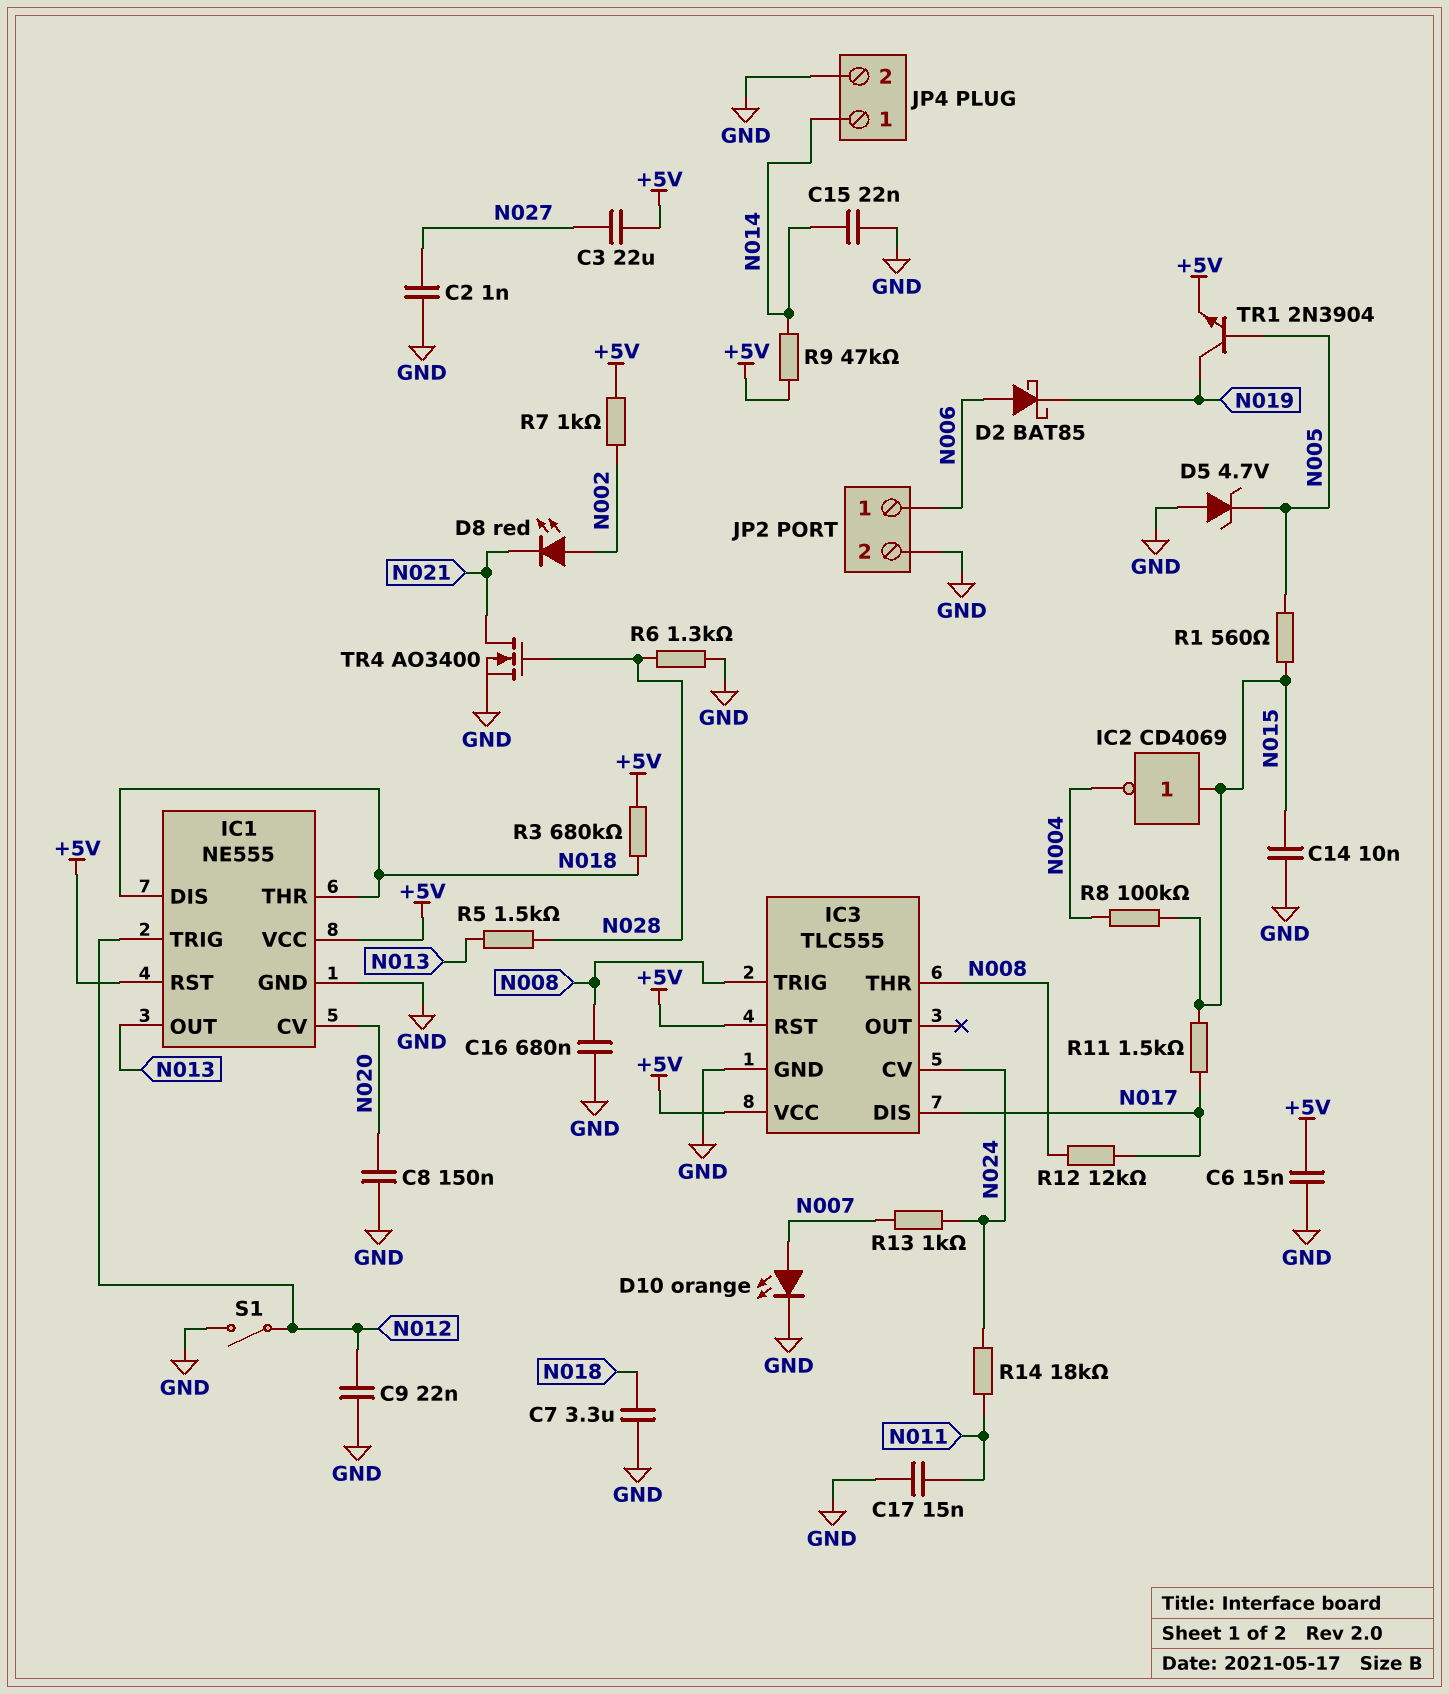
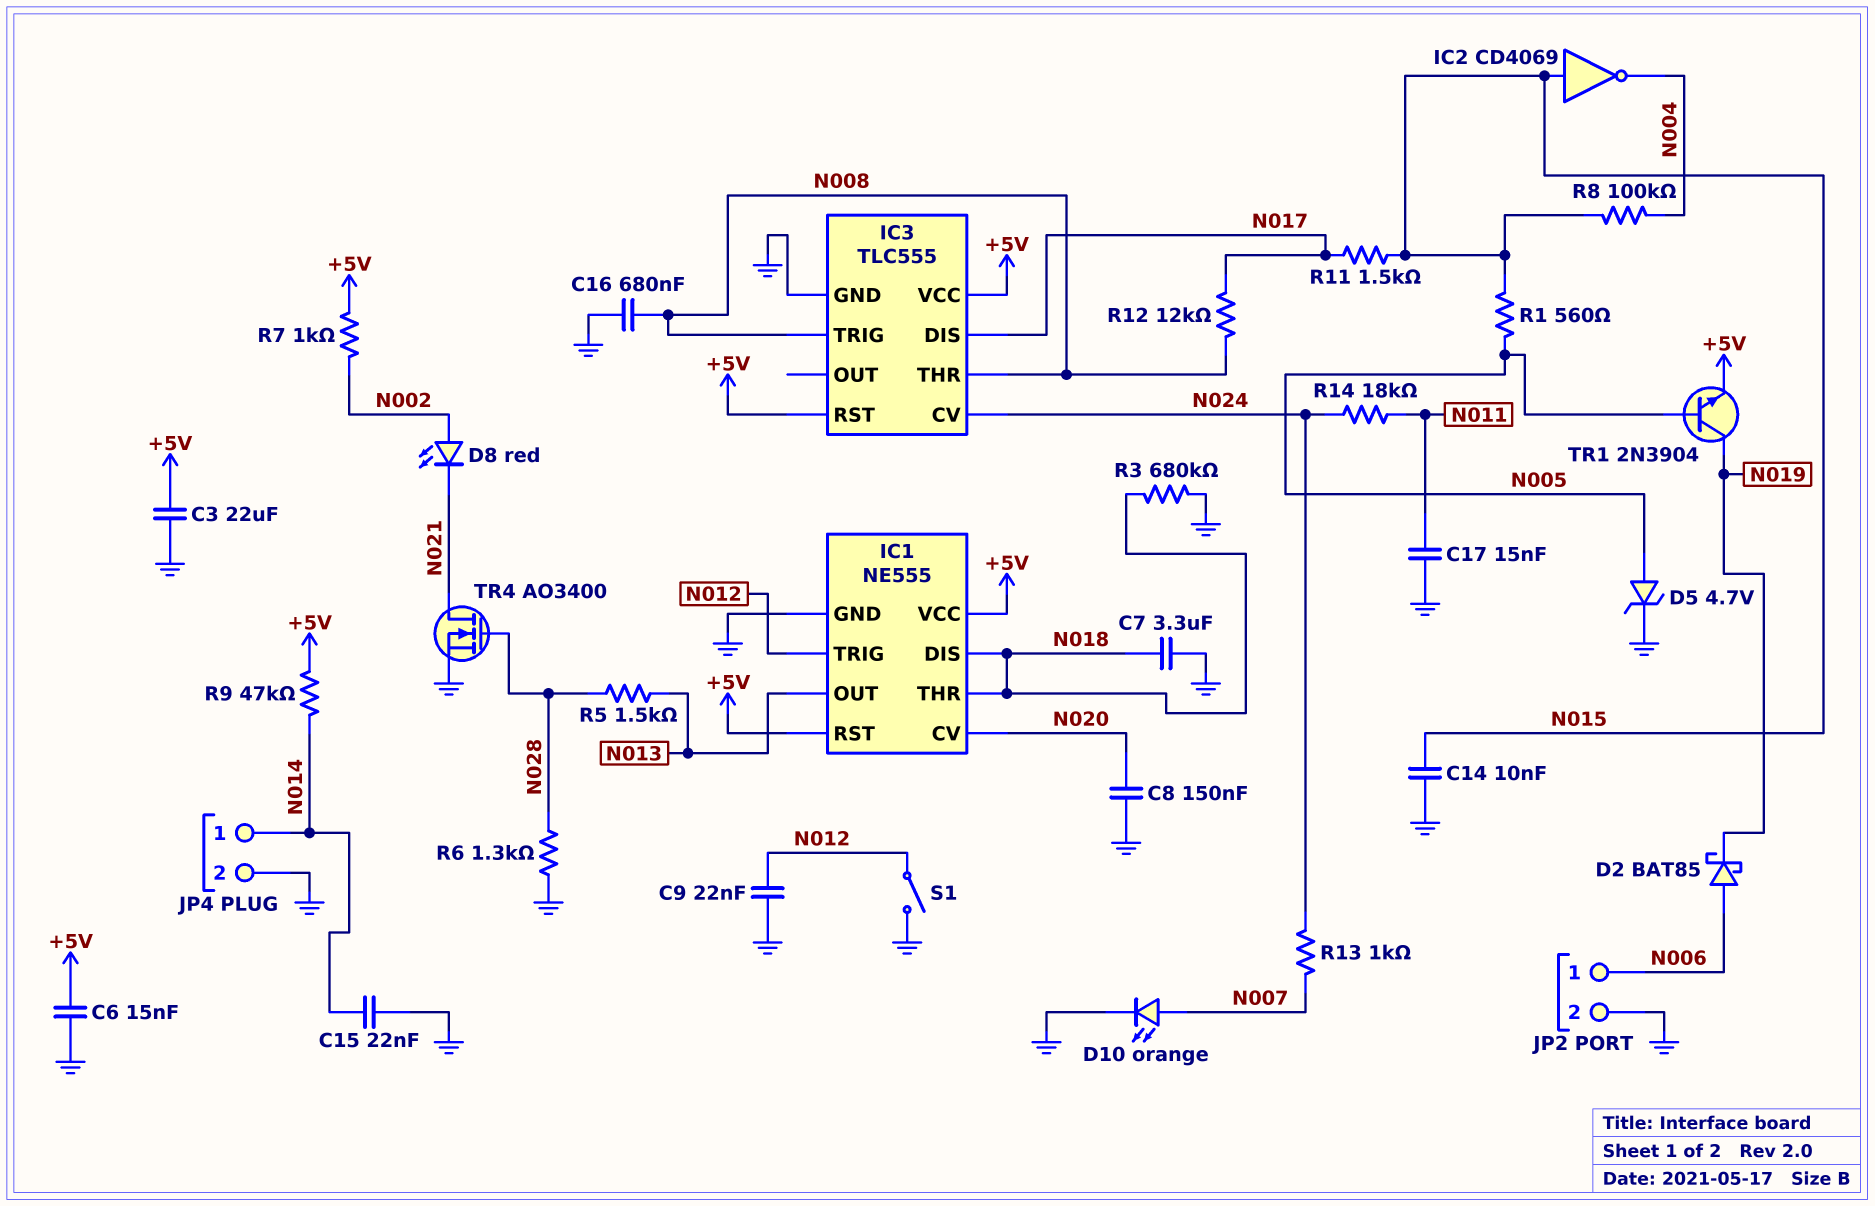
C2: 1nF (GND, N027) -> none
C3: 22uF (+5V, N027) -> 22uF (+5V, GND)
D5: zener 4.7V (A GND, K N005) -> zener 4.7V (A N005, K GND)
R3: 680k (+5V, N018) -> 680k (GND, N018)

